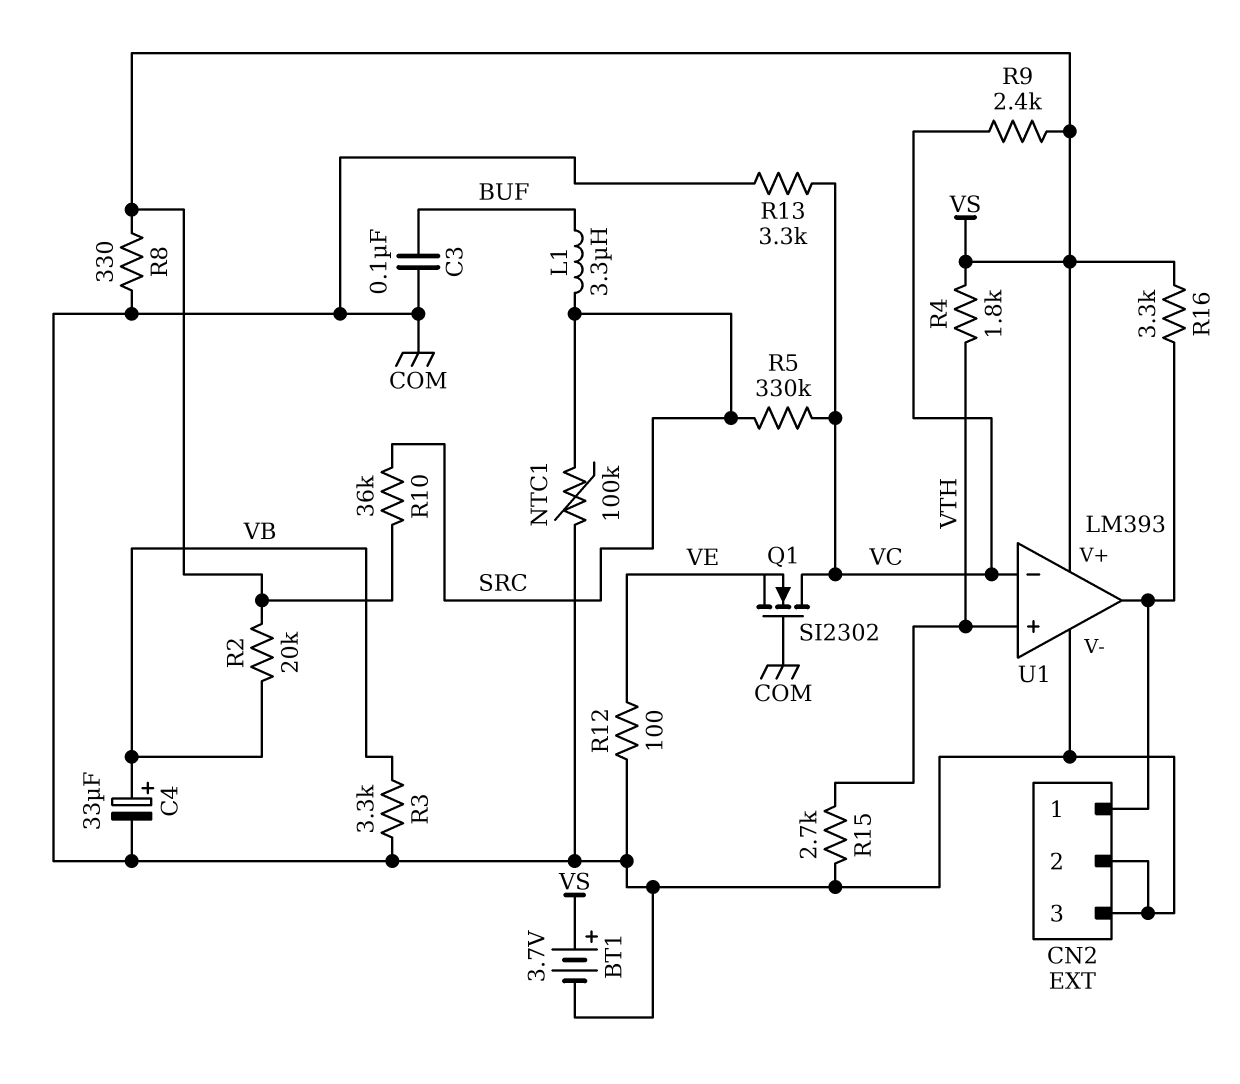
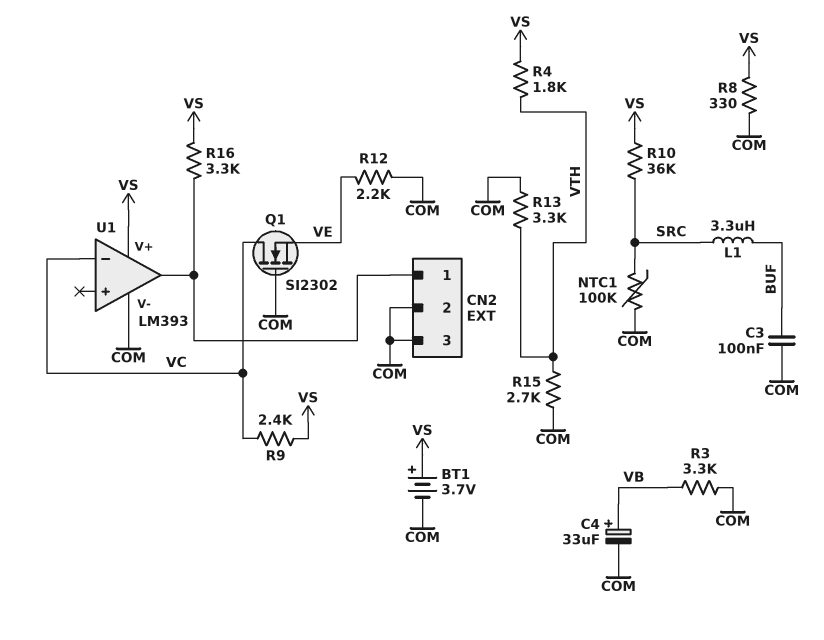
R2: 20k (VB, VS) -> none
R5: 330k (SRC, VC) -> none
R12: 100 (COM, VE) -> 2.2k (COM, VE)
R13: 3.3k (COM, VC) -> 3.3k (COM, VTH)
U1 pin in+: VTH -> none

